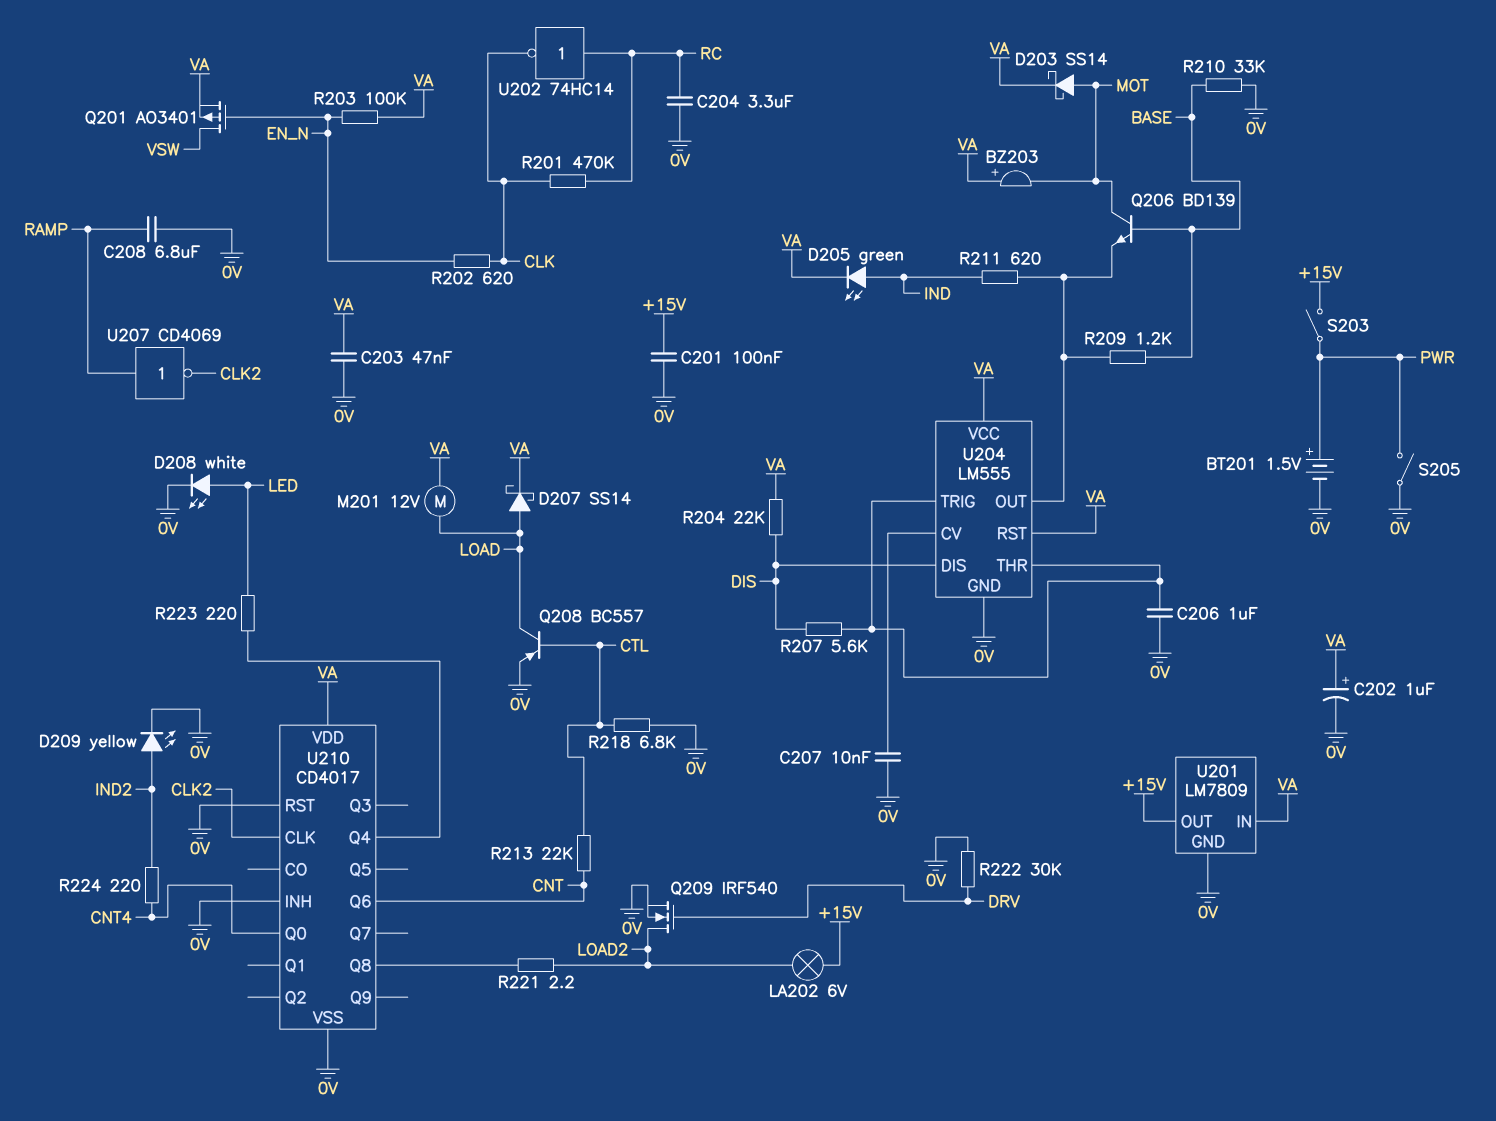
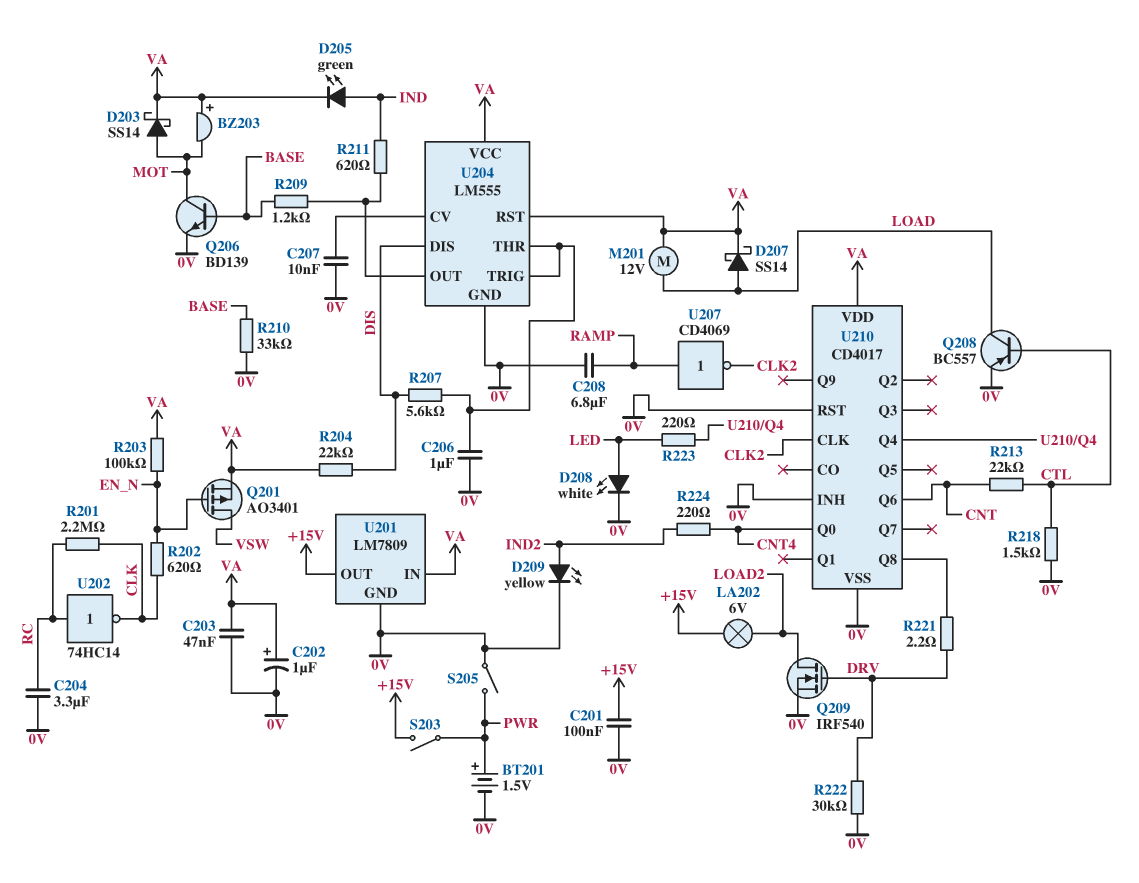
Q206: NPN BD139 (B BASE, C MOT, E U204/OUT) -> NPN BD139 (B BASE, C MOT, E 0V)
R201: 470k (CLK, RC) -> 2.2M (CLK, RC)
R218: 6.8k (0V, CTL) -> 1.5k (0V, CTL)
R221: 2.2 (LOAD2, U210/Q8) -> 2.2 (DRV, U210/Q8)

